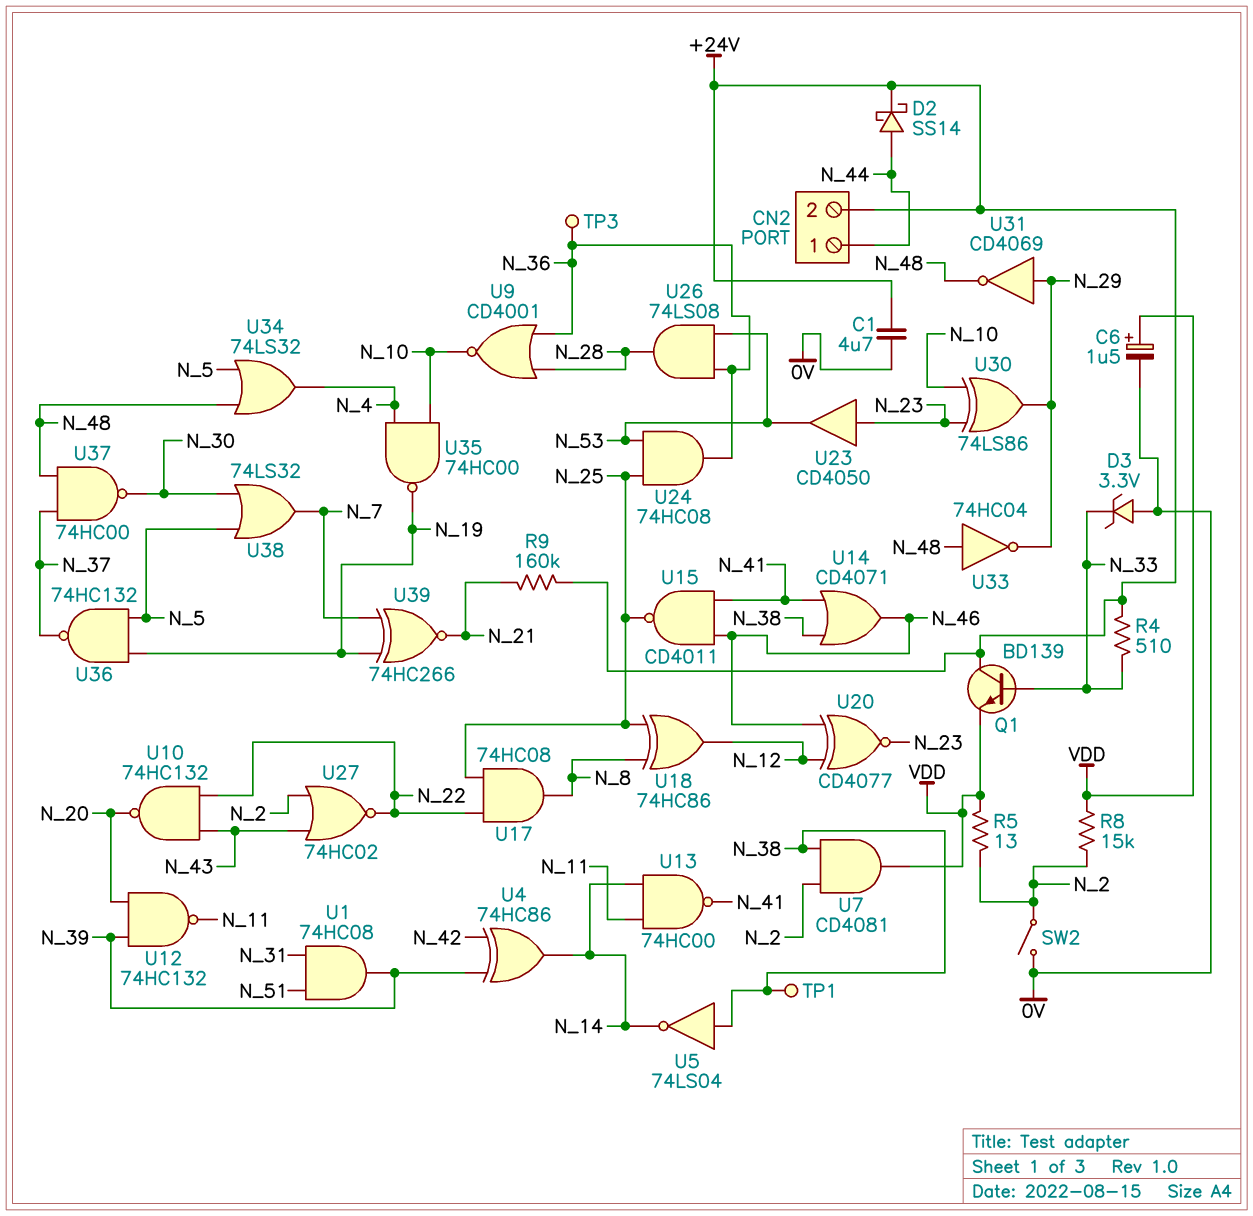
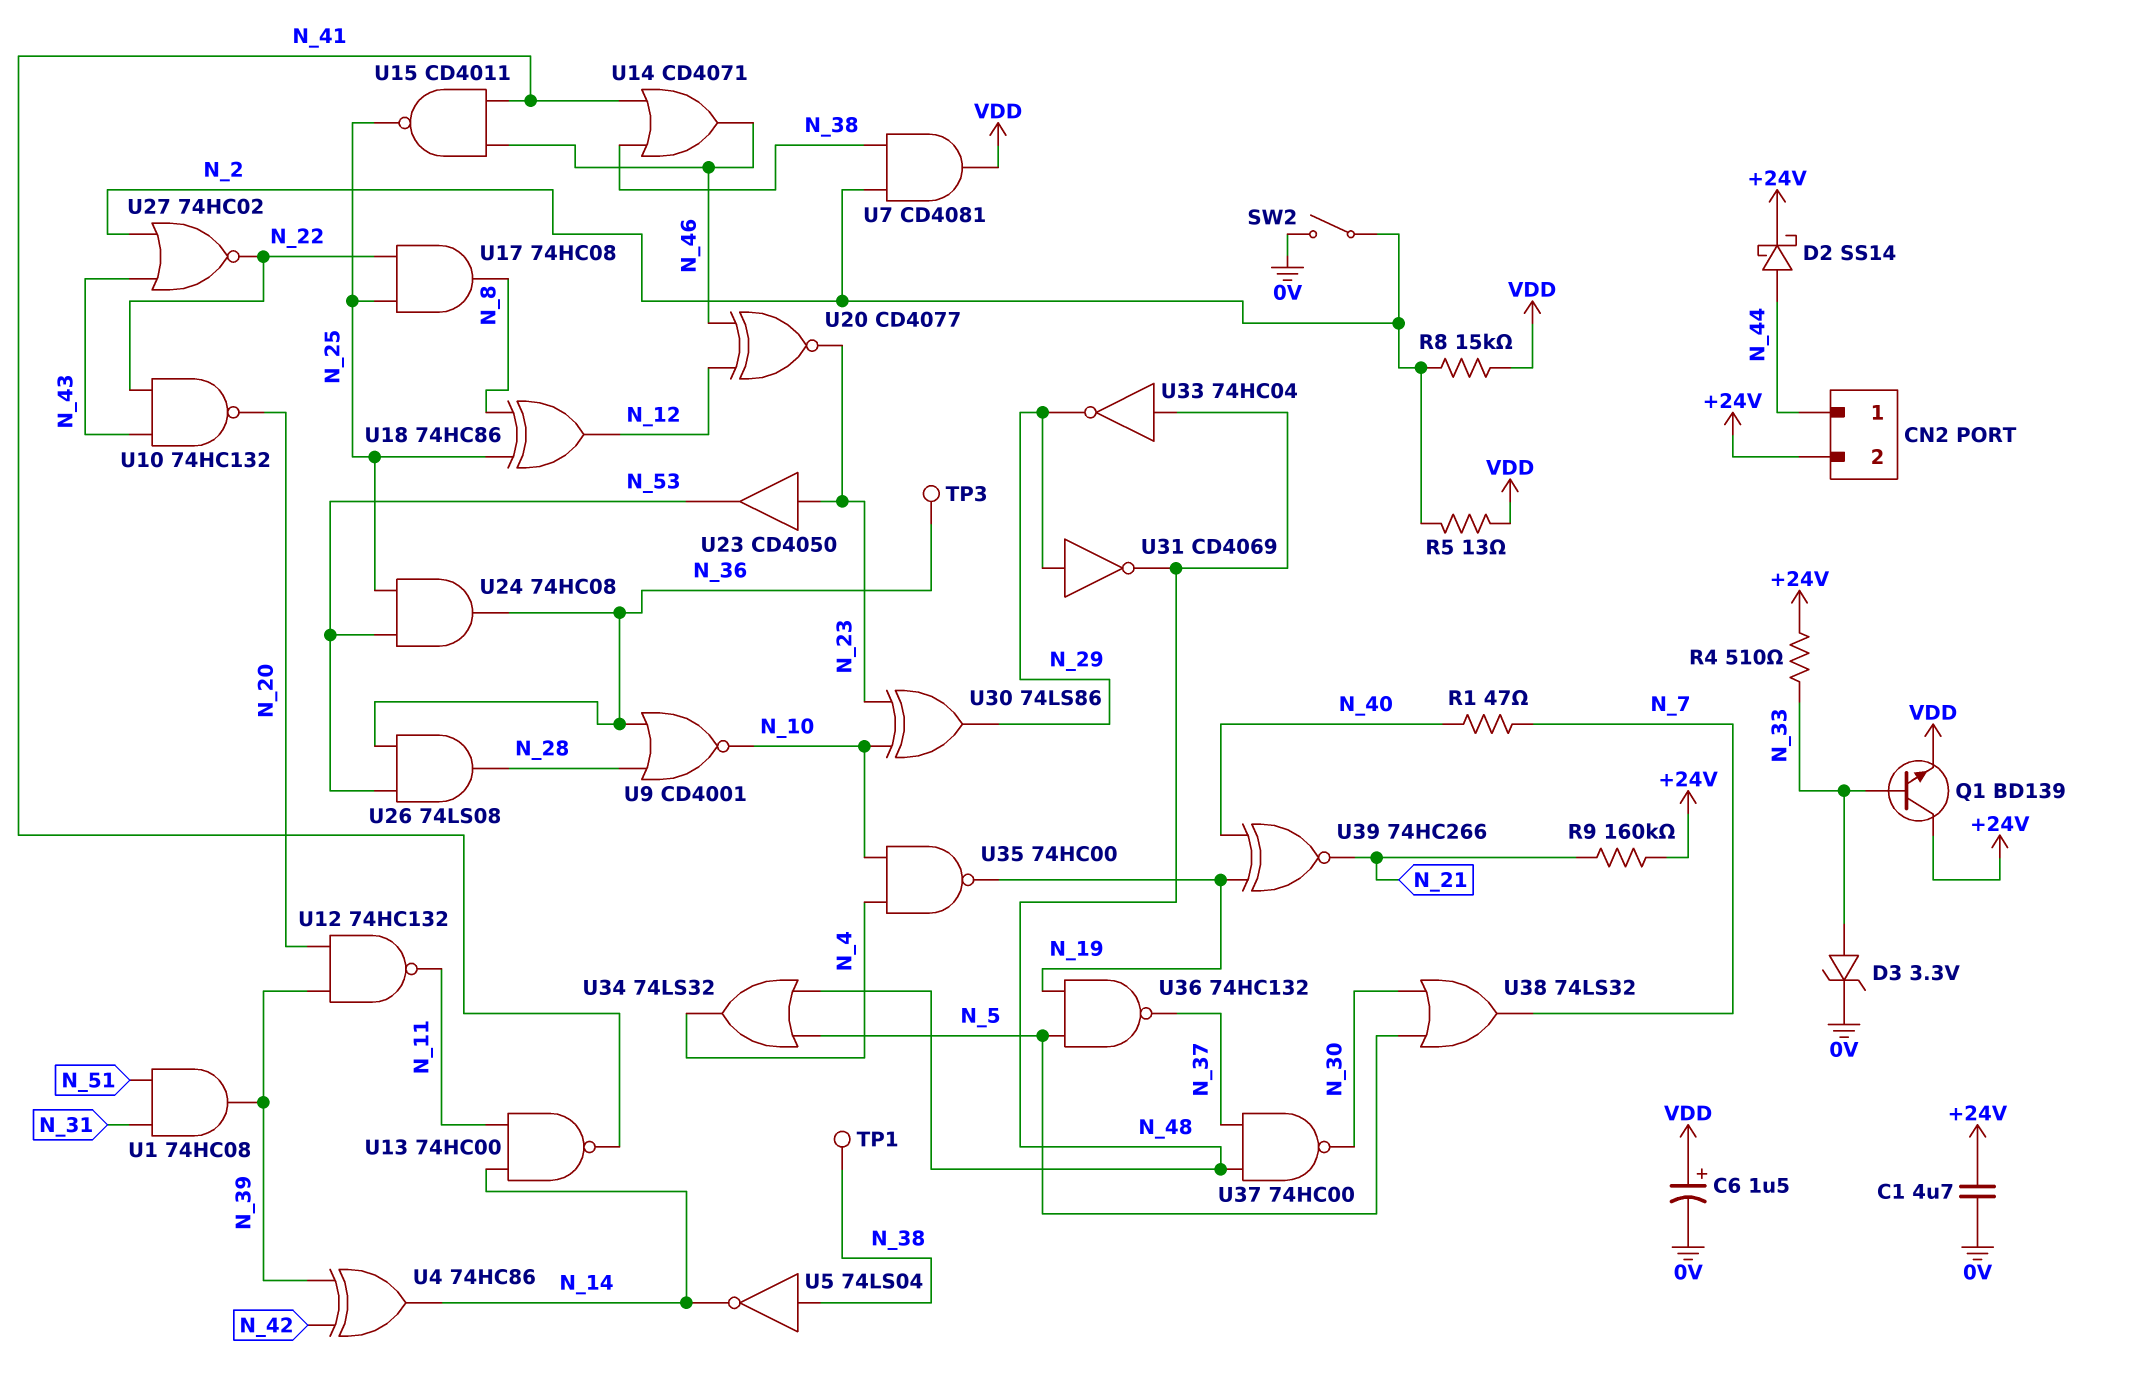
D3: zener 3.3V (A 0V, K N_33) -> zener 3.3V (A N_33, K 0V)
R1: none -> 47 (N_7, N_40)
U39: XNOR 74HC266 (in N_7, in N_19, out N_21) -> XNOR 74HC266 (in N_19, in N_40, out N_21)

